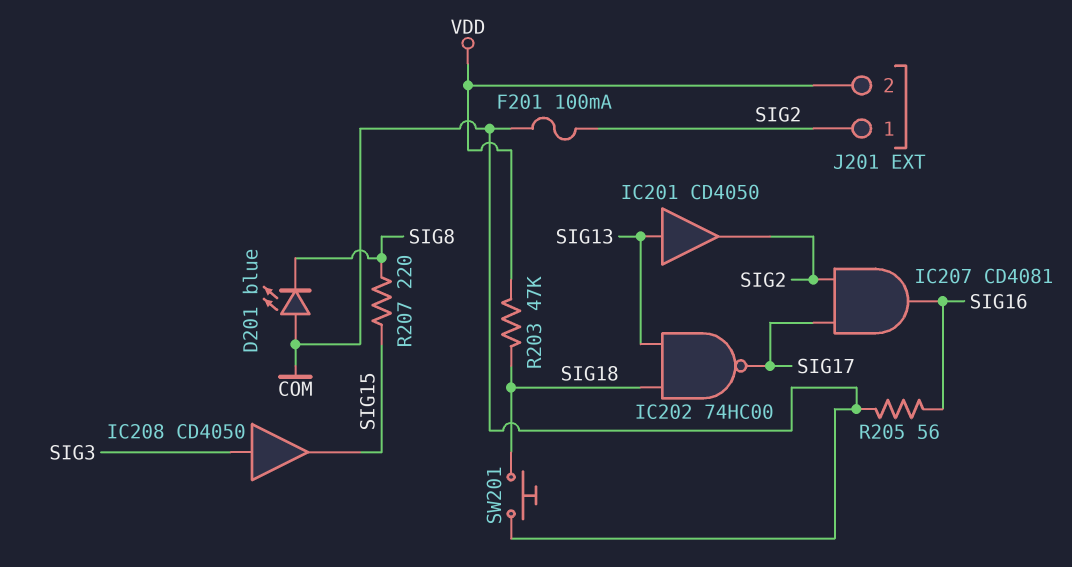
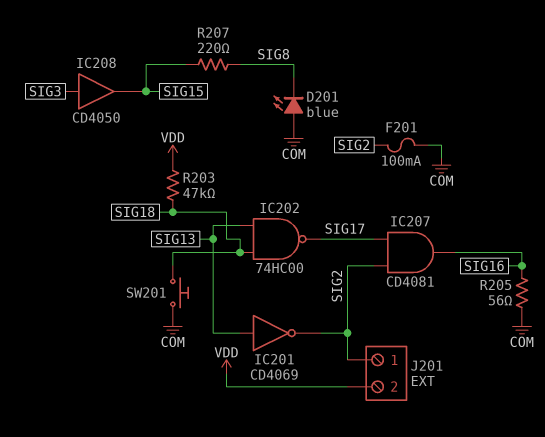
IC201: buffer CD4050 (in SIG13, out SIG2) -> NOT CD4069 (in SIG13, out SIG2)

